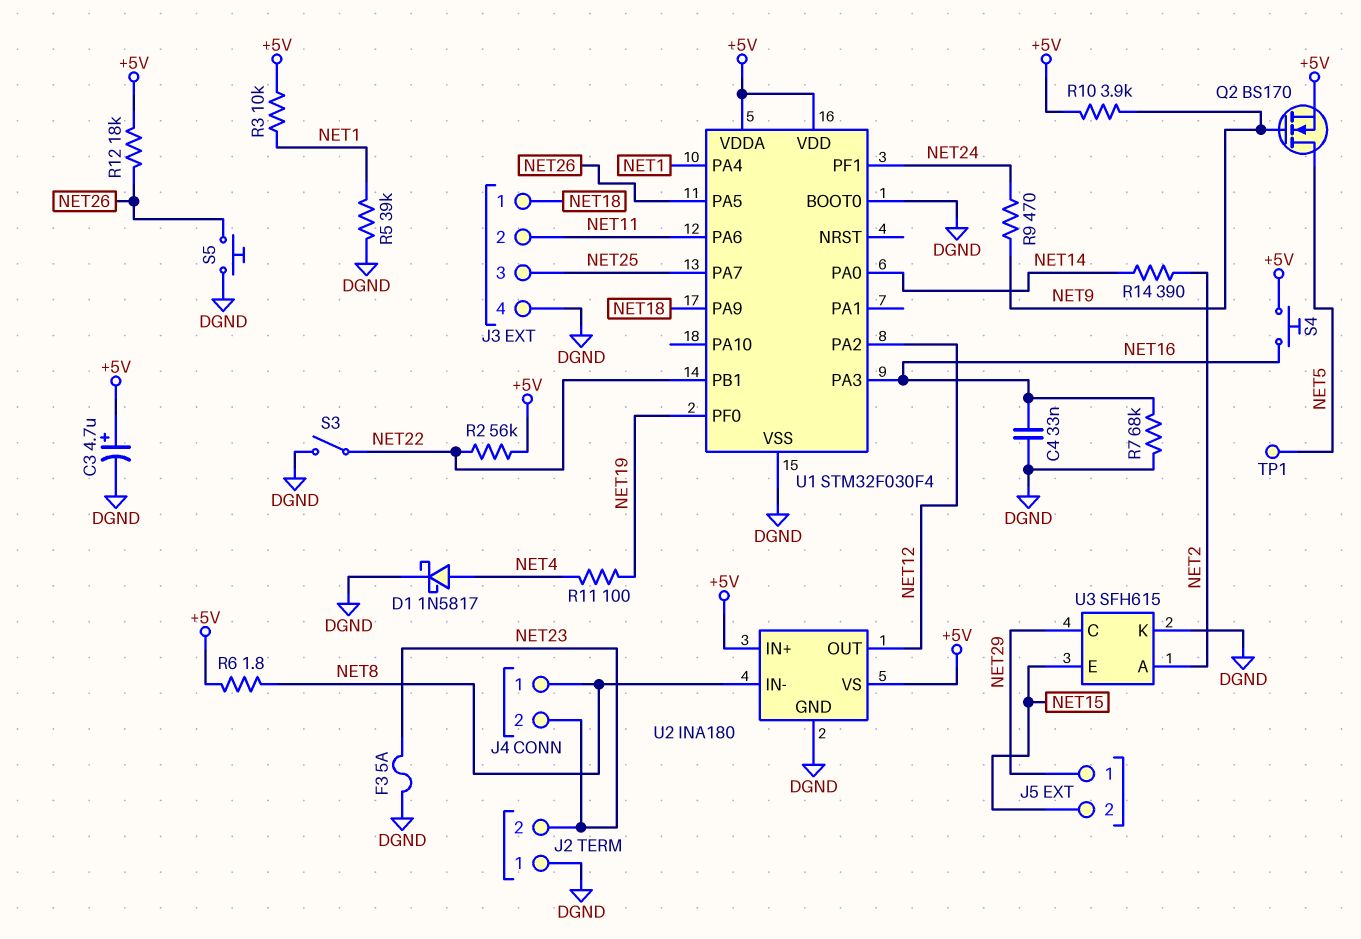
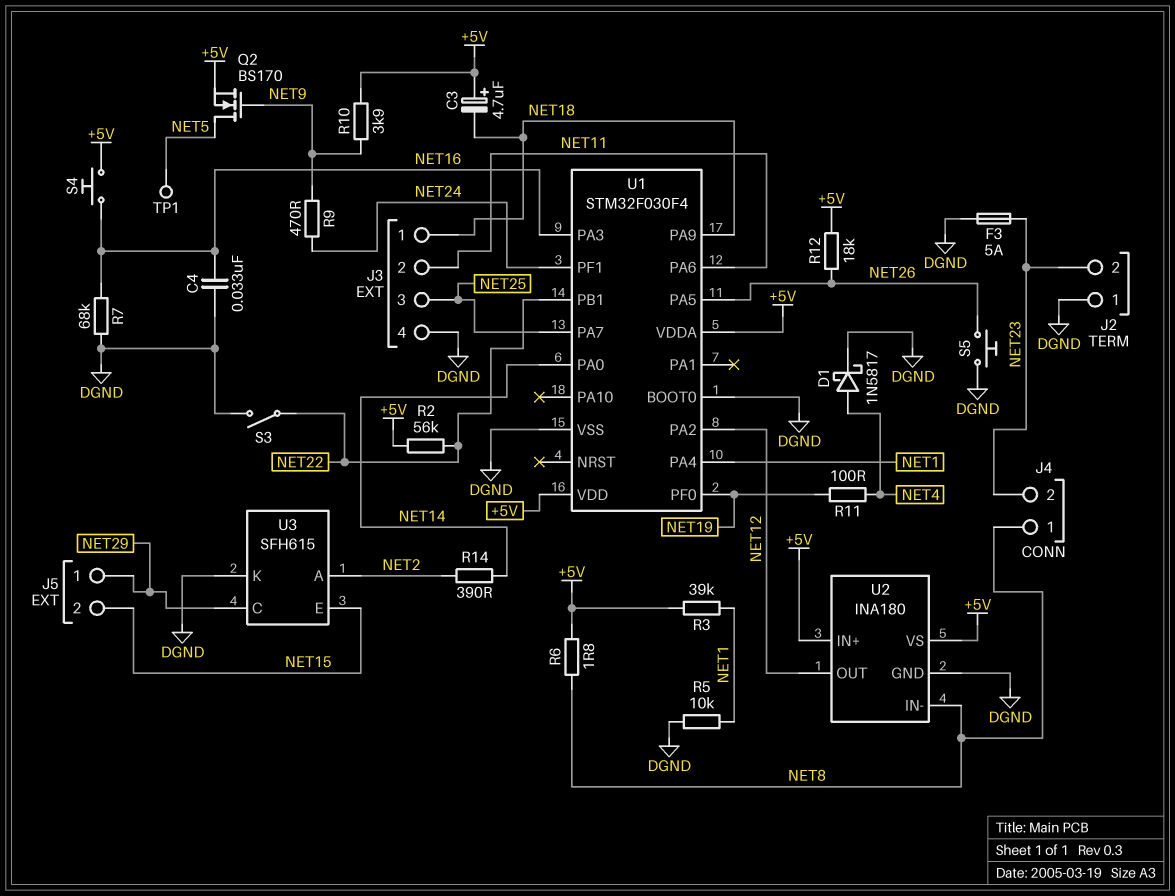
C3: 4.7uF (plus +5V, minus DGND) -> 4.7uF (plus +5V, minus NET18)
R3: 10k (+5V, NET1) -> 39k (+5V, NET1)
R5: 39k (DGND, NET1) -> 10k (DGND, NET1)

